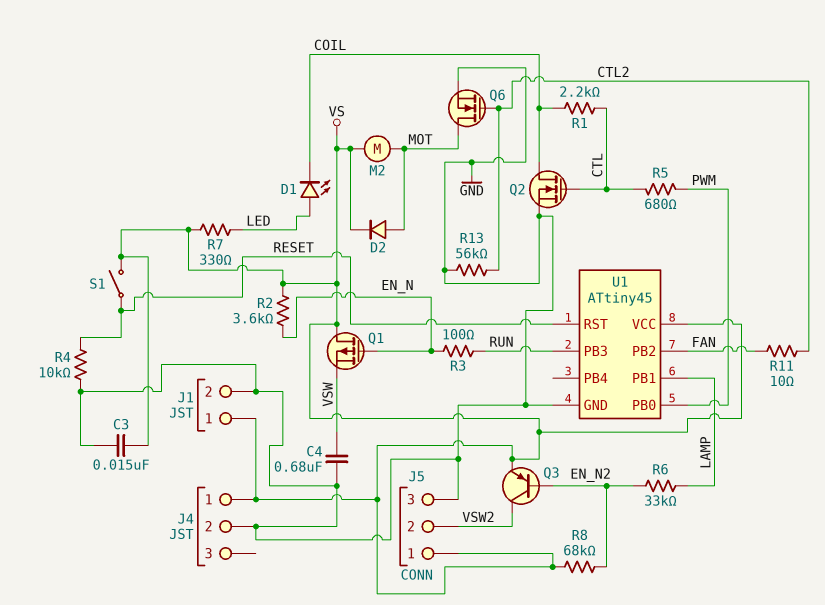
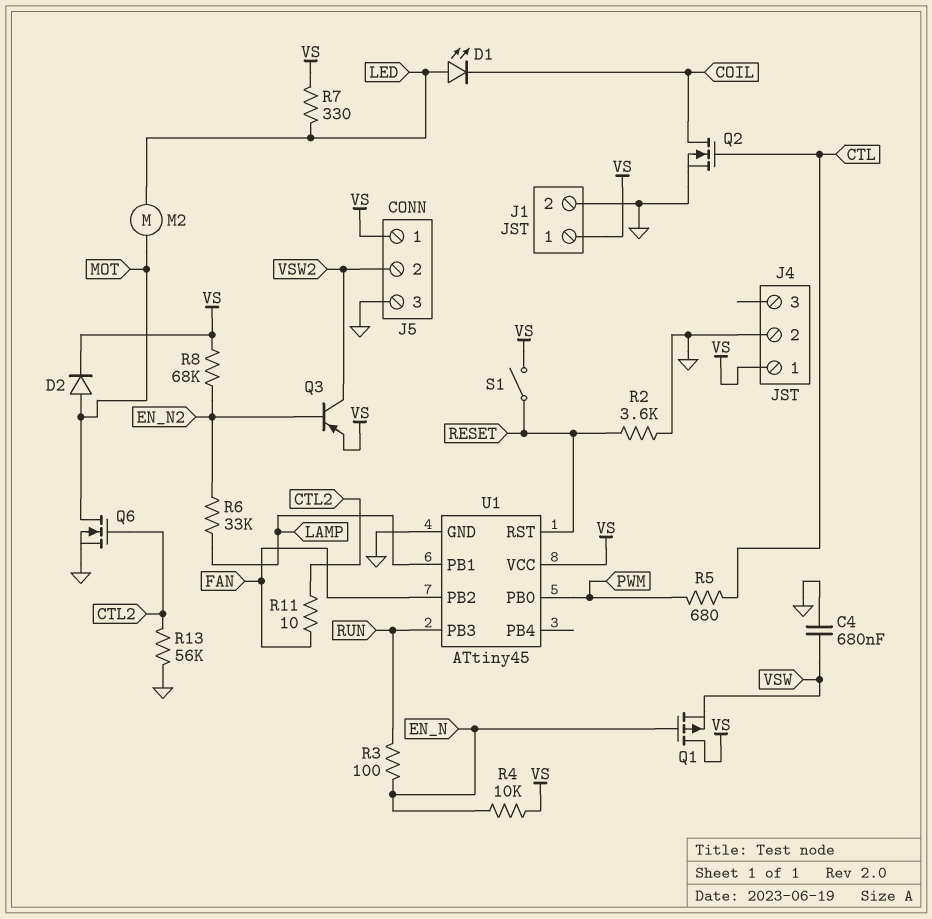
C3: 15nF (GND, VS) -> none
M2: motor (MOT, VS) -> motor (LED, MOT)
R1: 2.2k (COIL, CTL) -> none
R2: 3.6k (EN_N, VS) -> 3.6k (GND, RESET)
R4: 10k (GND, RESET) -> 10k (EN_N, VS)

